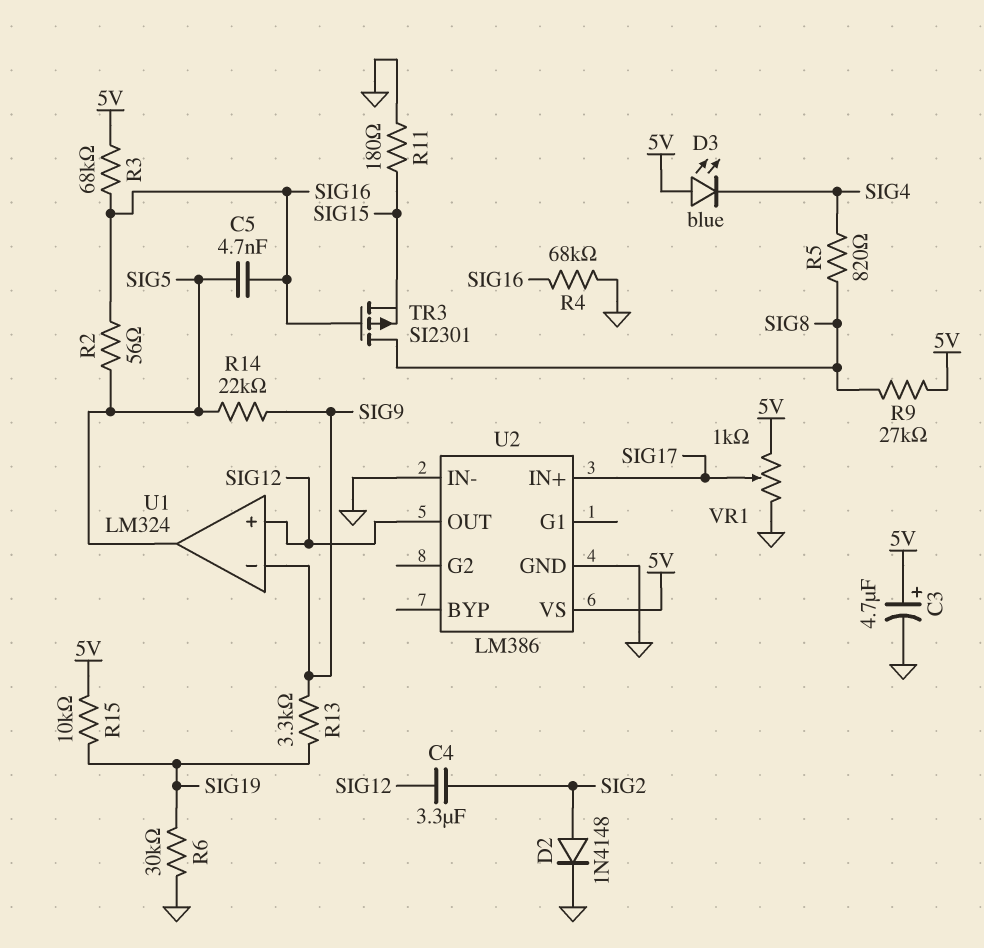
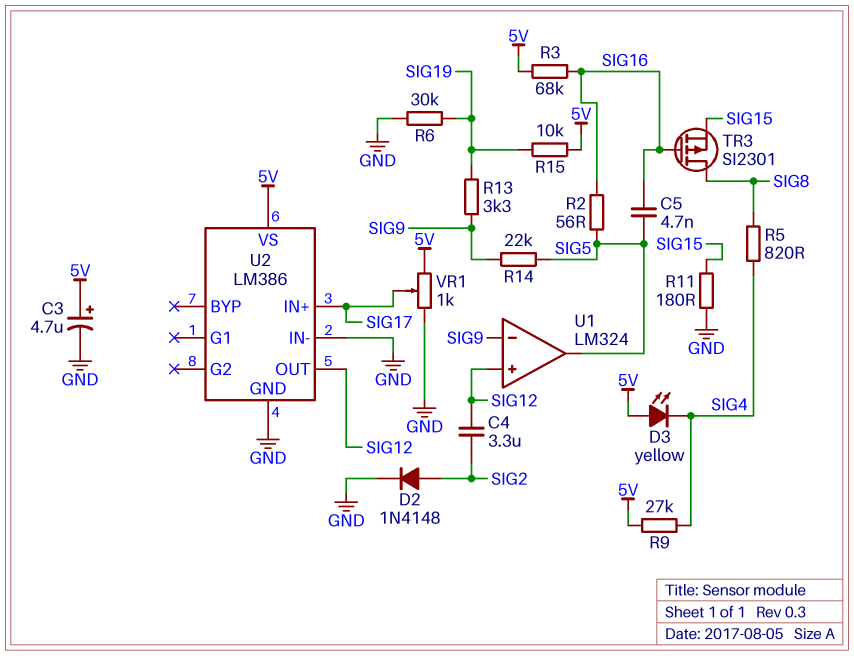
D3: LED blue (A 5V, K SIG4) -> LED yellow (A 5V, K SIG4)
R4: 68k (GND, SIG16) -> none
R9: 27k (5V, SIG8) -> 27k (5V, SIG4)

